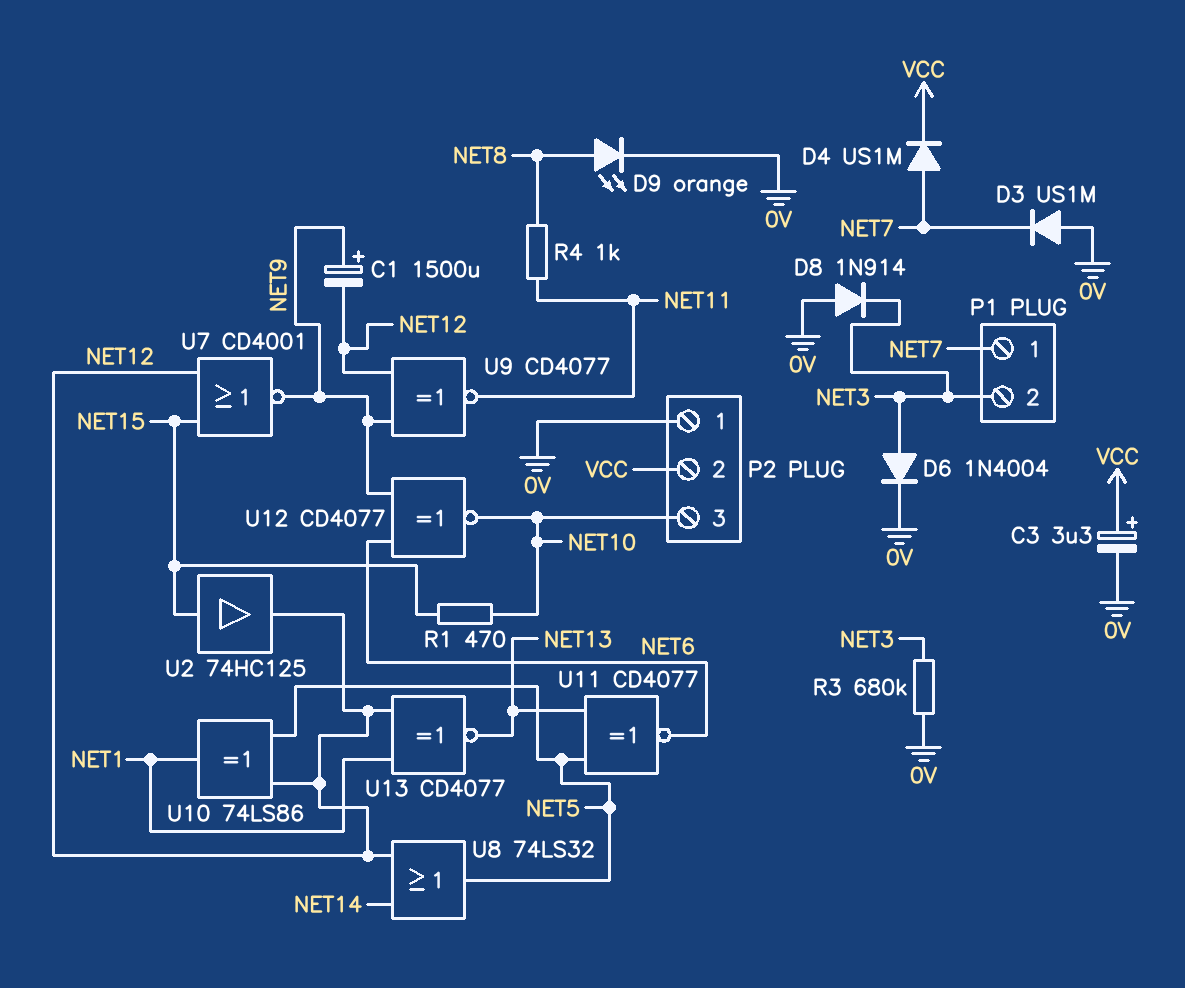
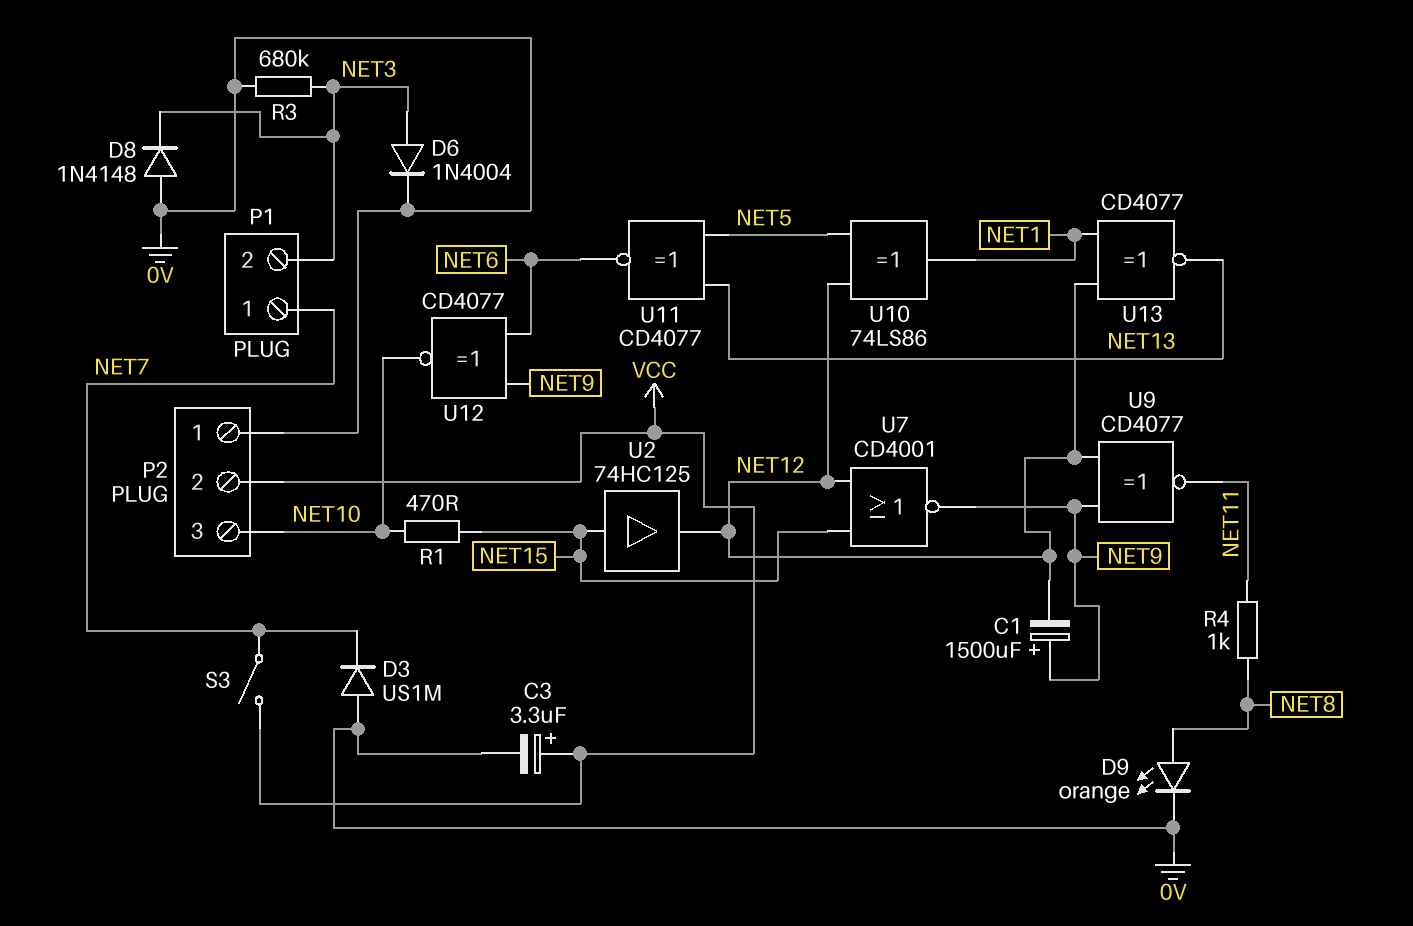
D4: diode US1M (A NET7, K VCC) -> none
D8: diode 1N914 (A 0V, K NET3) -> diode 1N4148 (A 0V, K NET3)
S3: none -> switch (NET7, VCC)
U8: OR 74LS32 (in NET12, in NET14, out NET5) -> none

